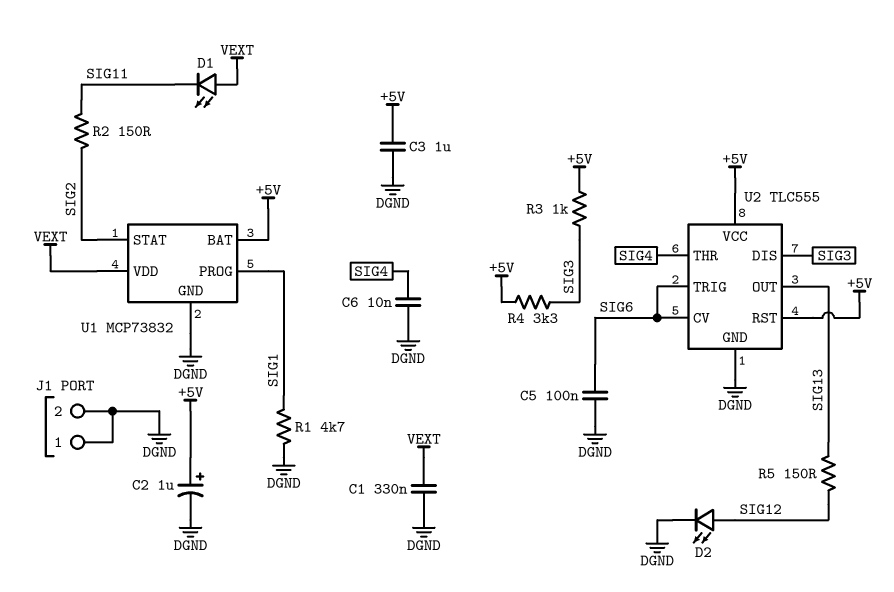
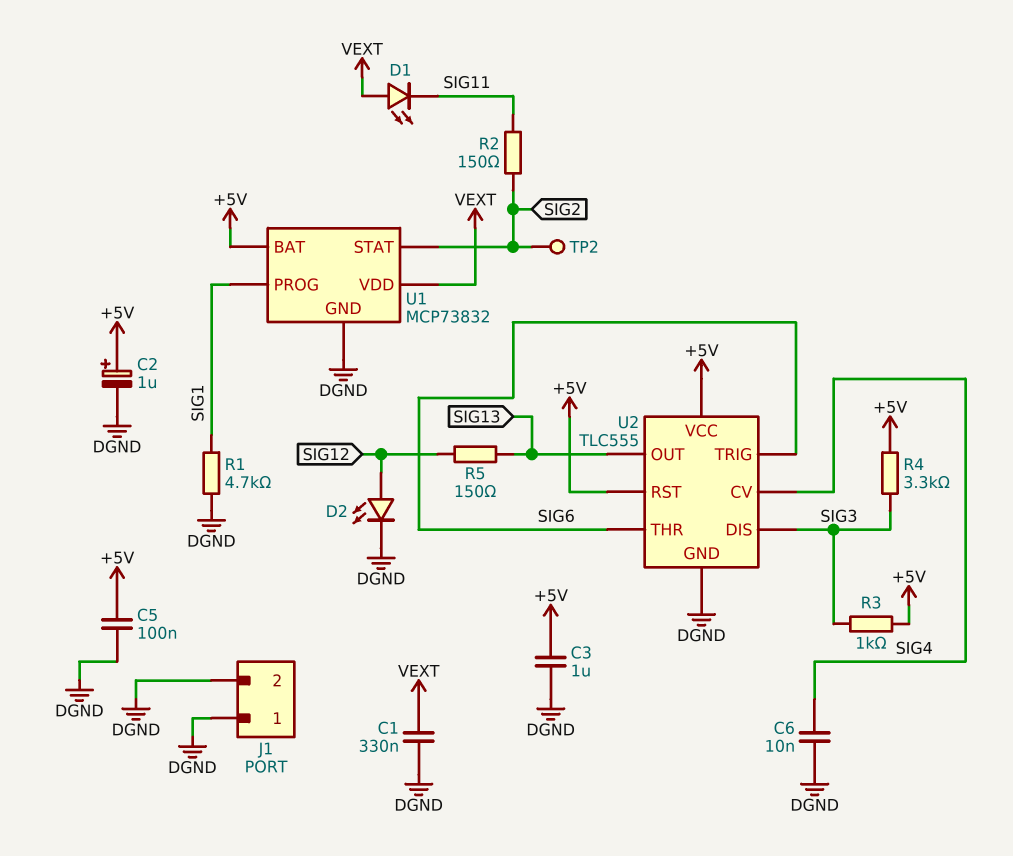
C5: 100nF (DGND, SIG6) -> 100nF (+5V, DGND)
TP2: none -> test point (SIG2)
U2 pin CV: SIG6 -> SIG4
U2 pin THR: SIG4 -> SIG6

